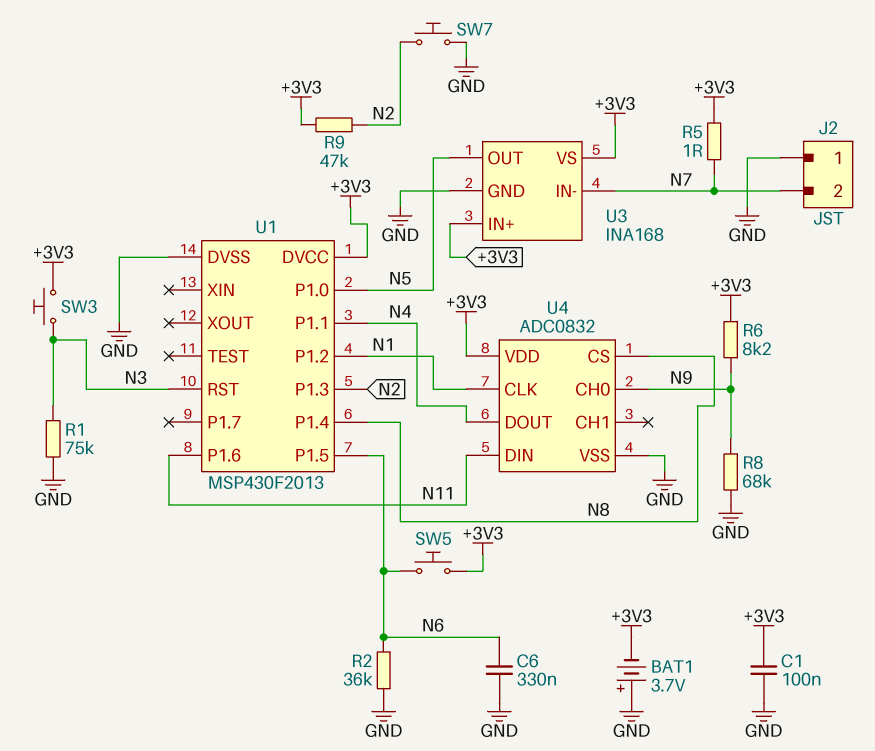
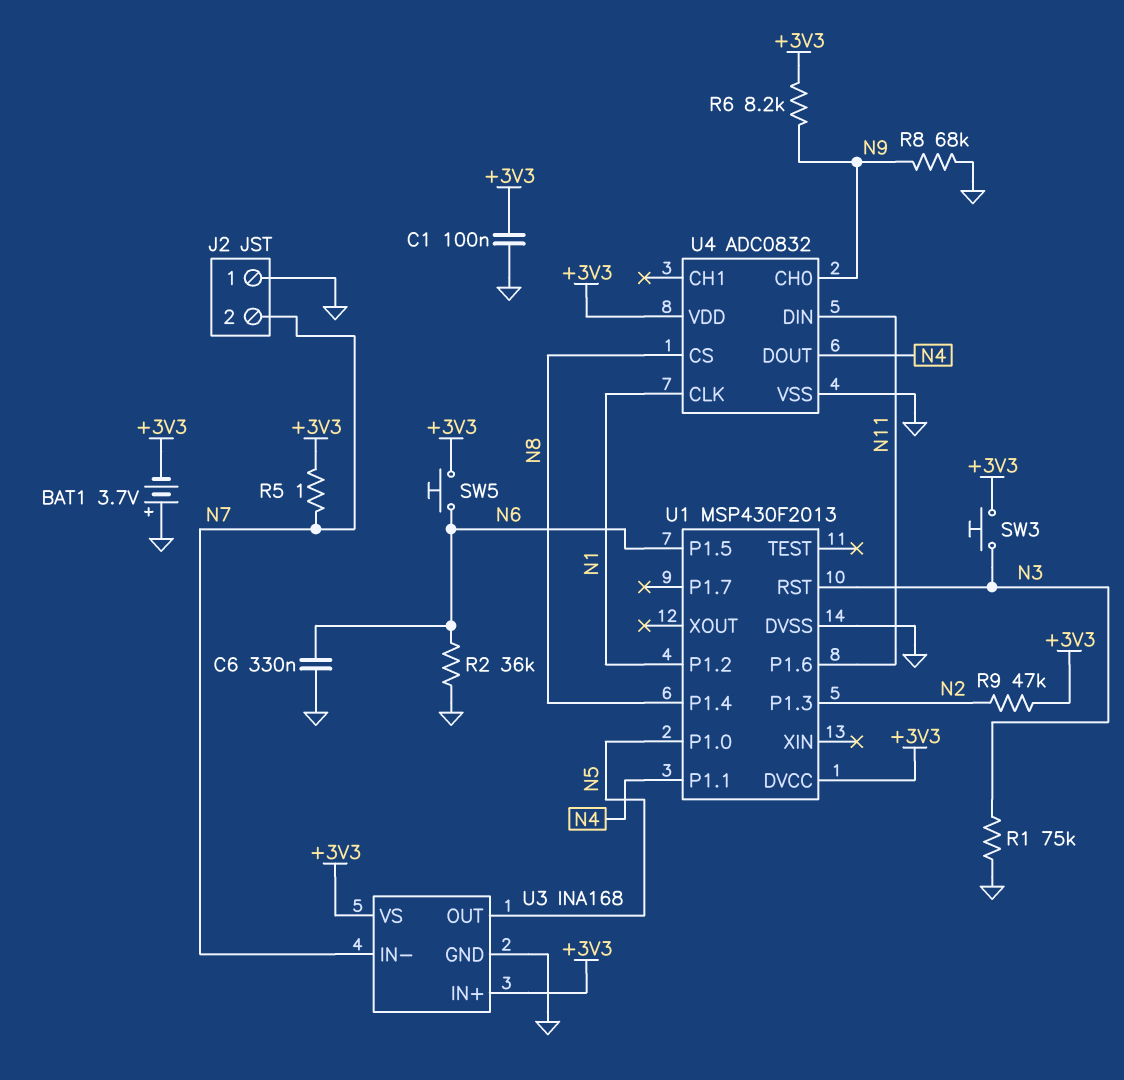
SW7: button (GND, N2) -> none

